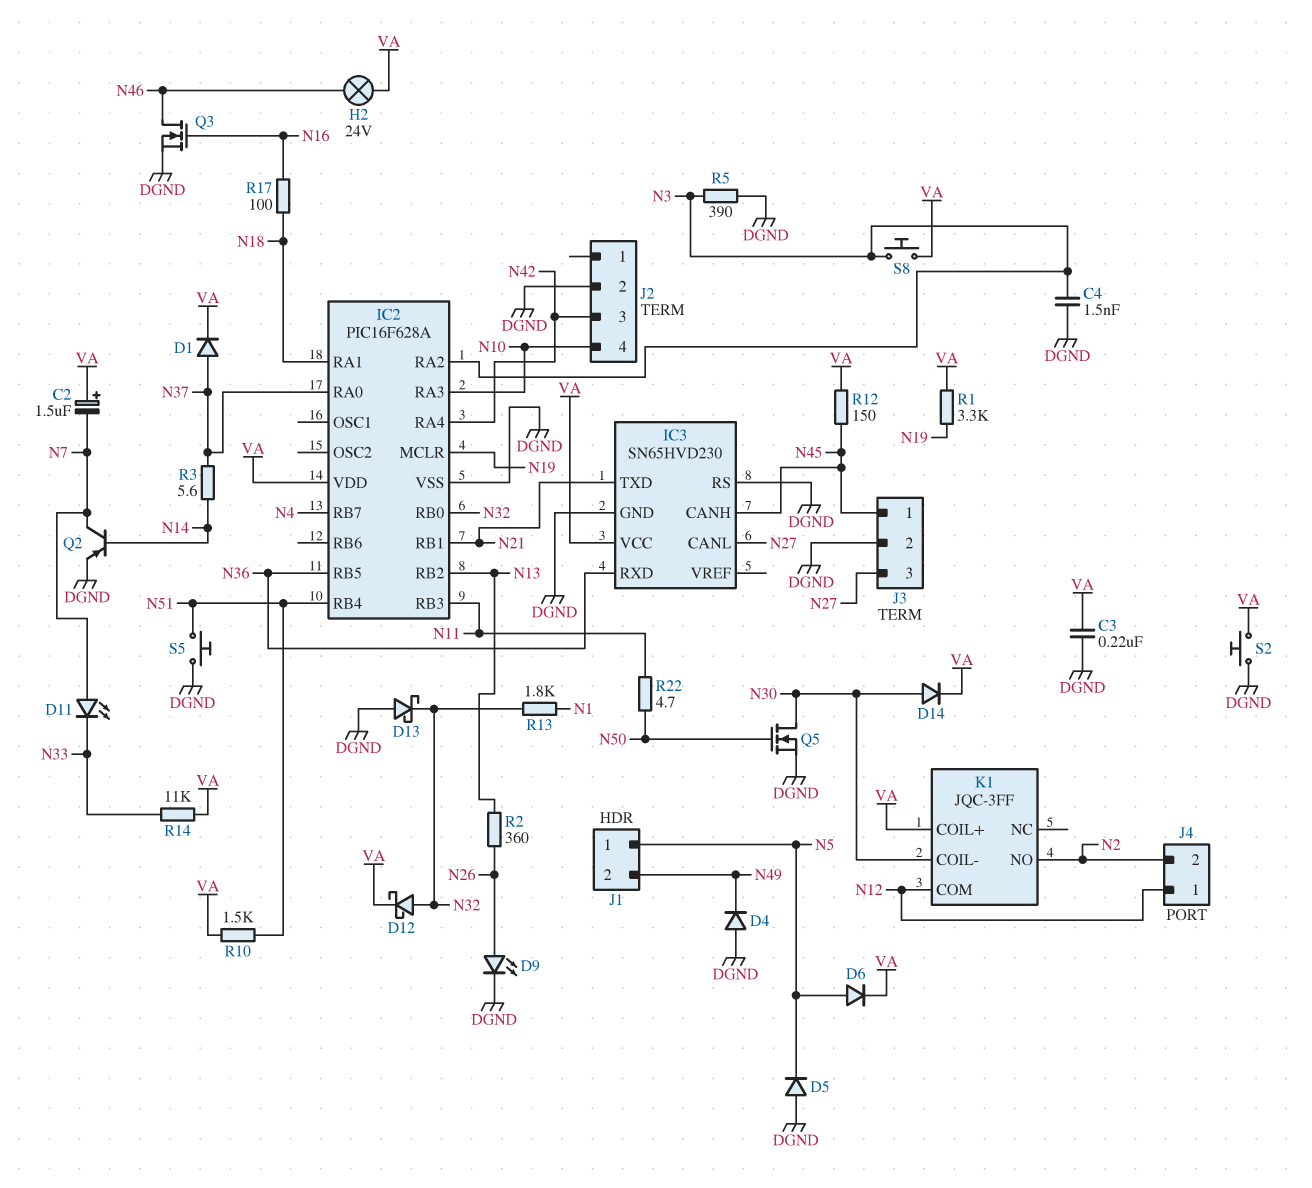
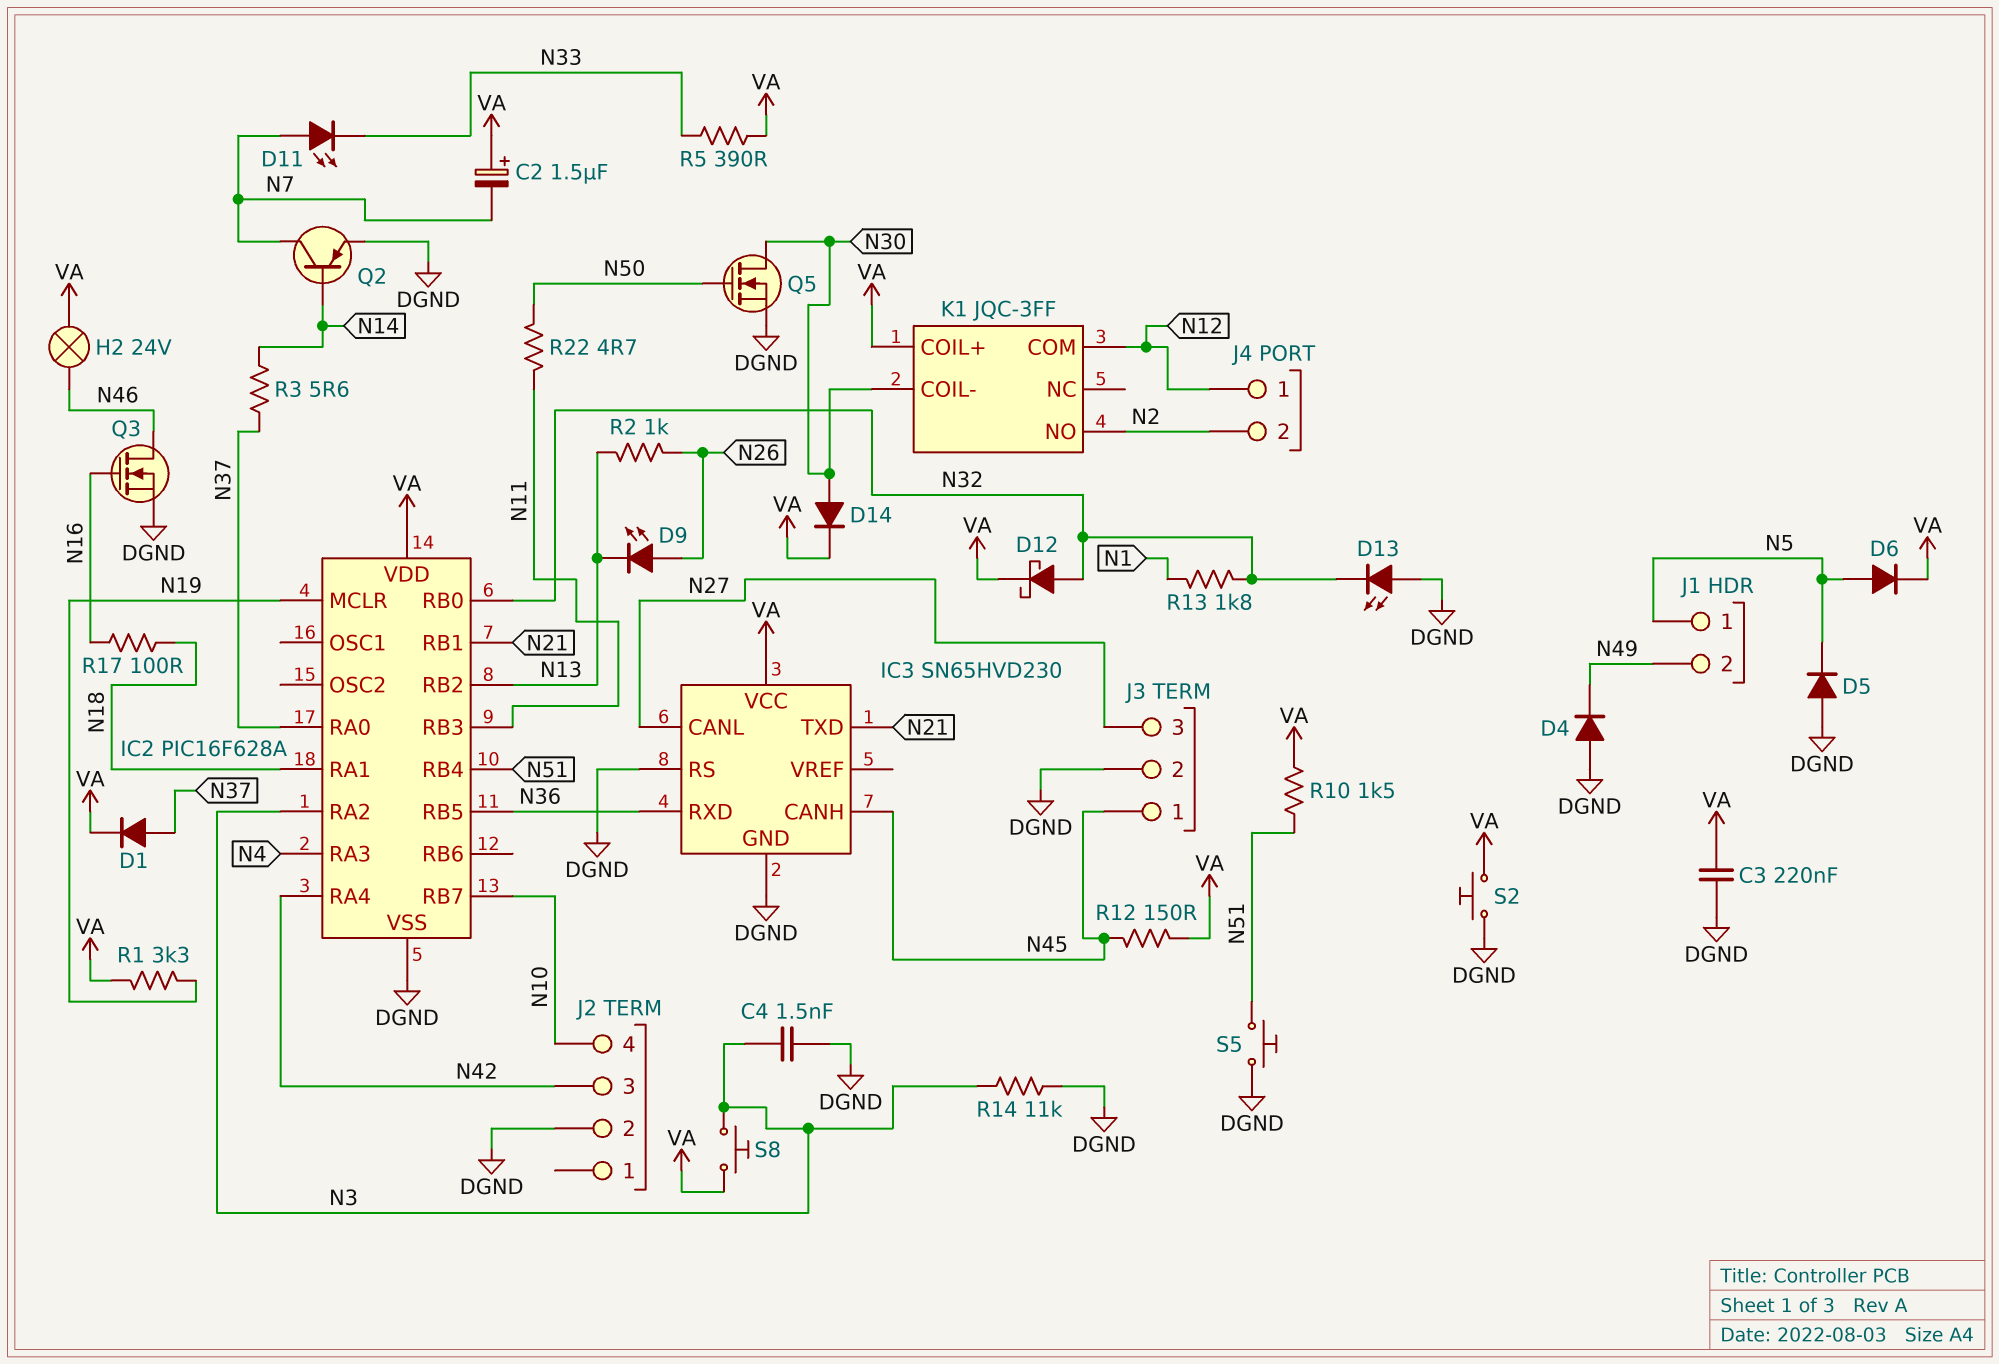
D9: LED (A N26, K DGND) -> LED (A N26, K N13)
D13: schottky (A DGND, K N32) -> LED (A DGND, K N32)
IC2 pin RA3: N10 -> N4
IC2 pin RB7: N4 -> N10
R2: 360 (N13, N26) -> 1k (N13, N26)
R5: 390 (DGND, N3) -> 390 (N33, VA)
R14: 11k (N33, VA) -> 11k (DGND, N3)

